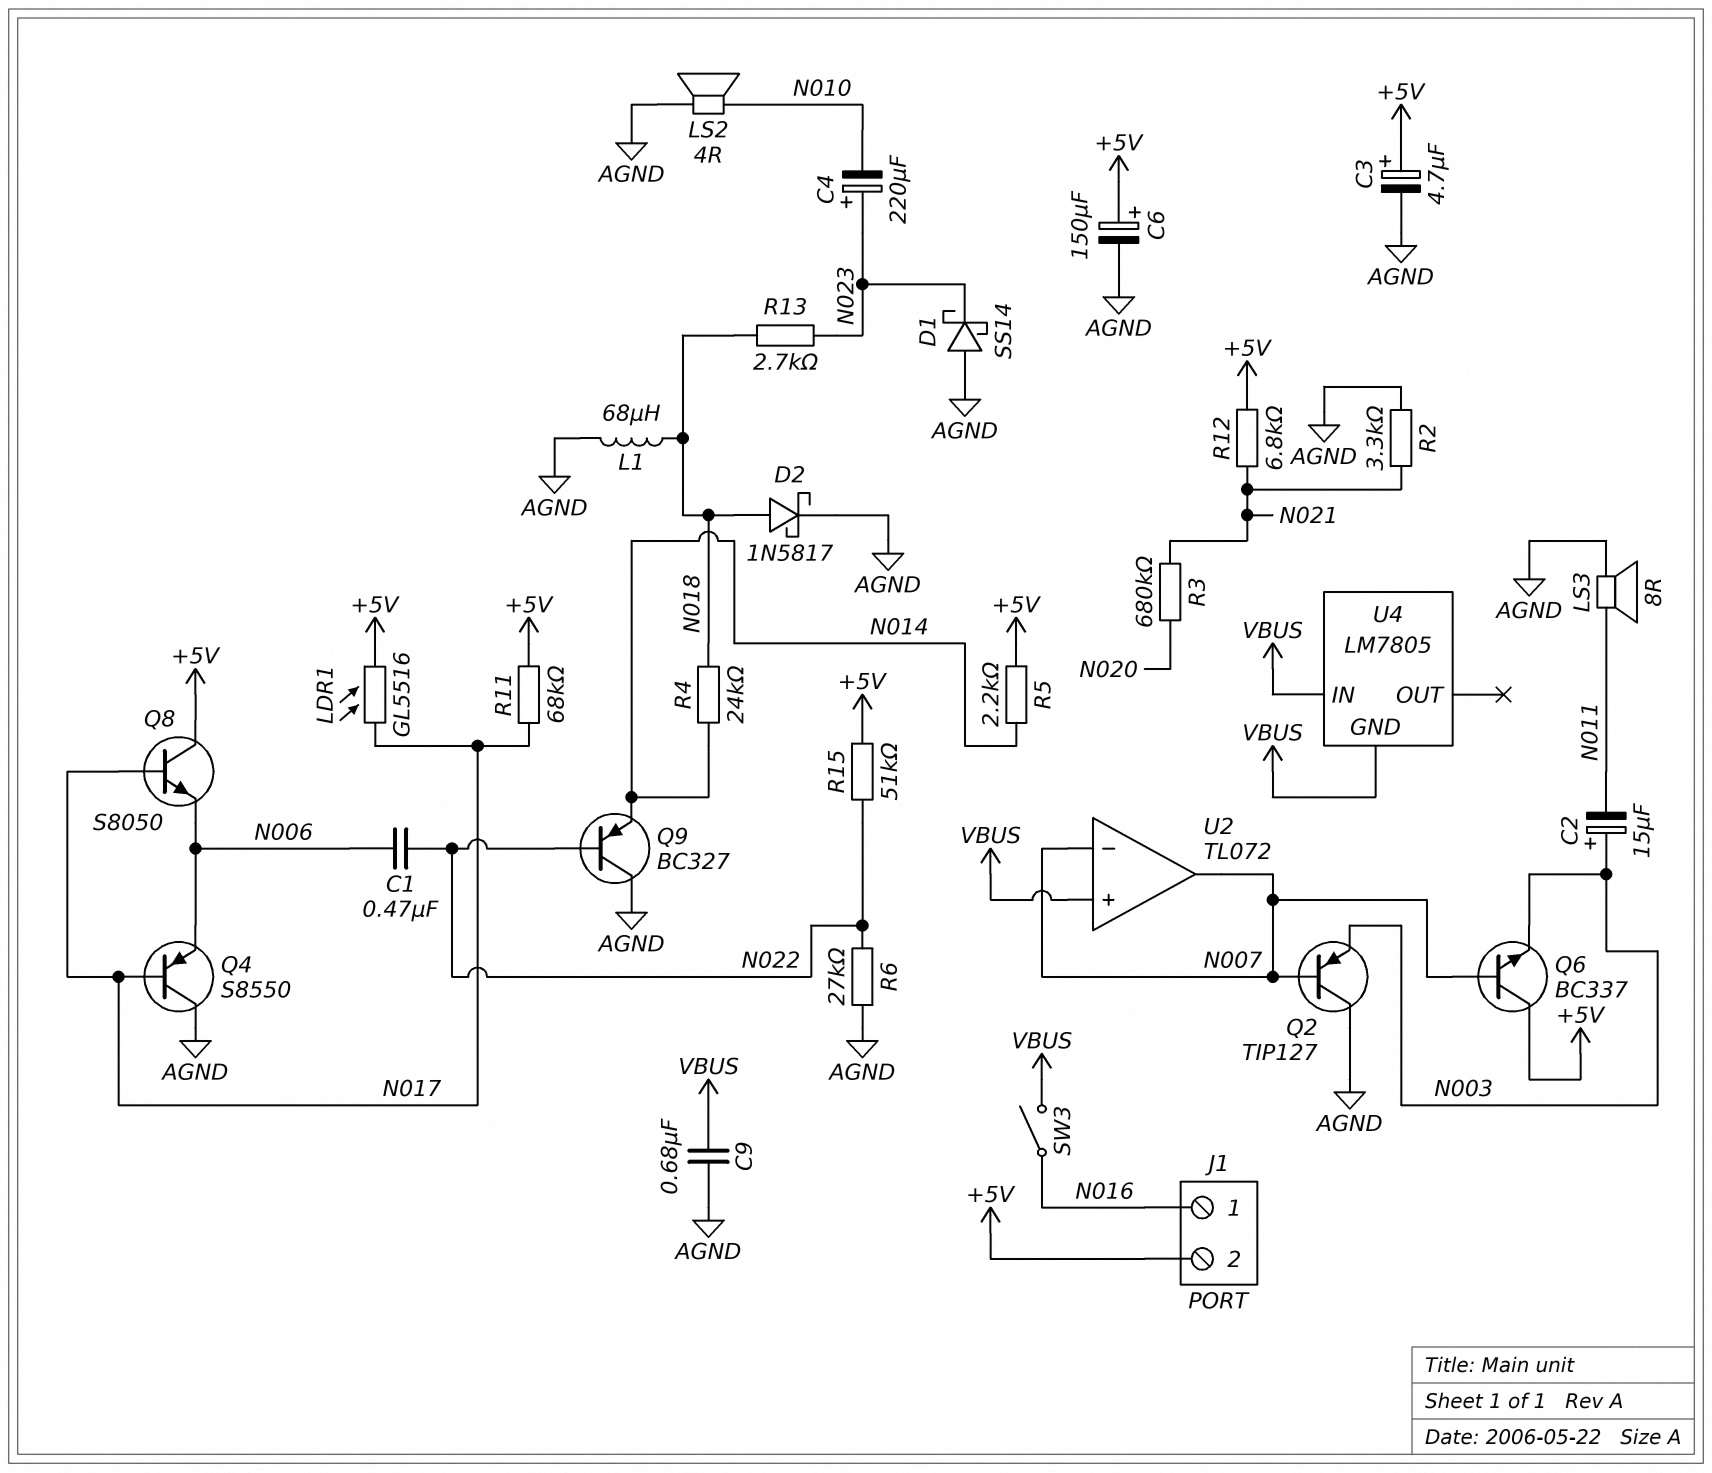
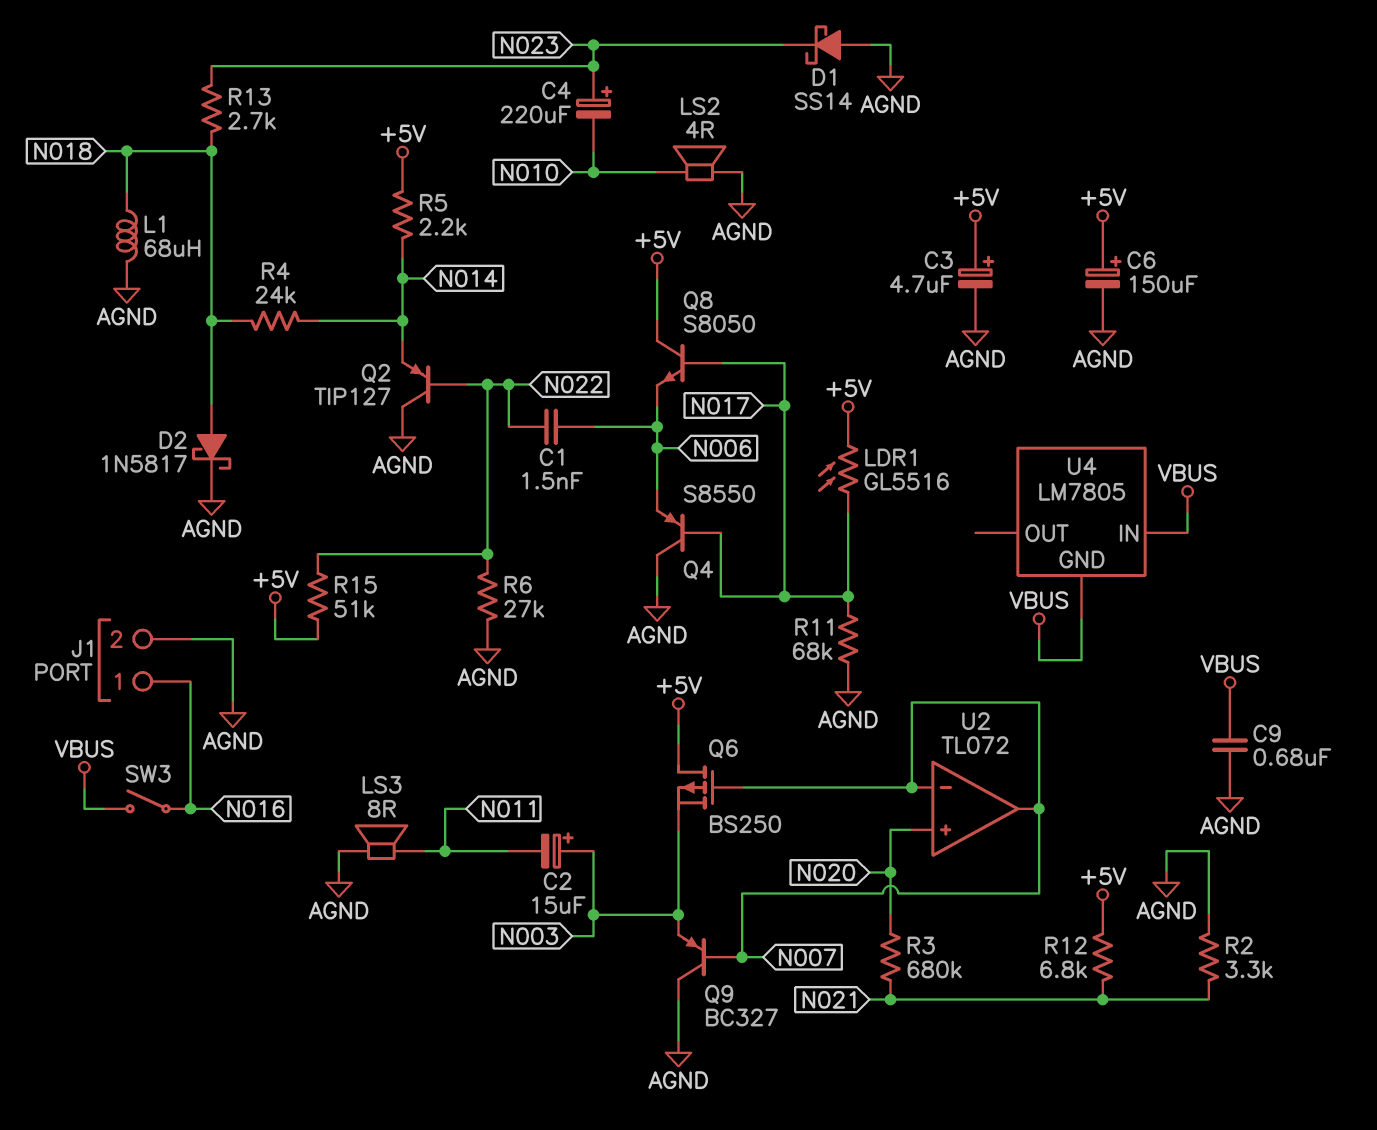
C1: 470nF (N006, N022) -> 1.5nF (N006, N022)
J1 pin 2: +5V -> AGND
Q2: PNP TIP127 (B N007, C AGND, E N003) -> PNP TIP127 (B N022, C AGND, E N014)
Q6: NPN BC337 (B N007, C +5V, E N003) -> PMOS BS250 (G N007, D +5V, S N003)
Q9: PNP BC327 (B N022, C AGND, E N014) -> PNP BC327 (B N007, C AGND, E N003)
R11: 68k (+5V, N017) -> 68k (AGND, N017)
U2 pin in+: VBUS -> N020

